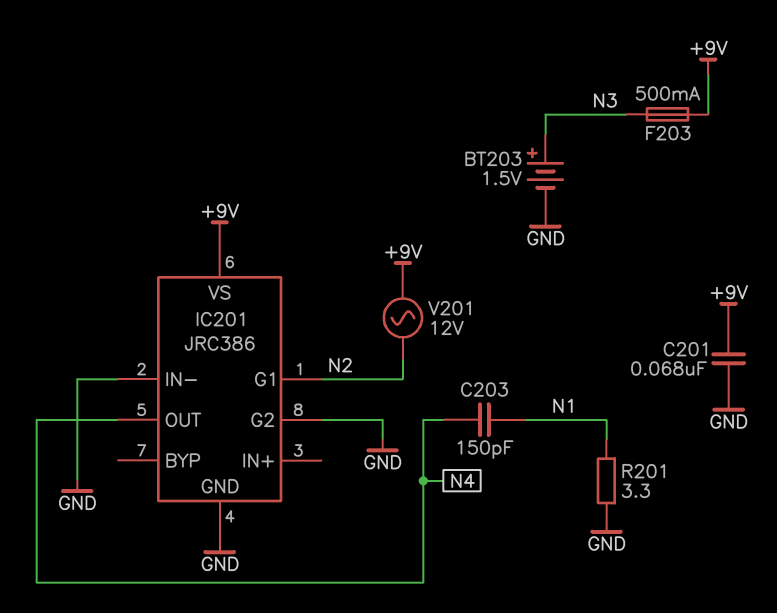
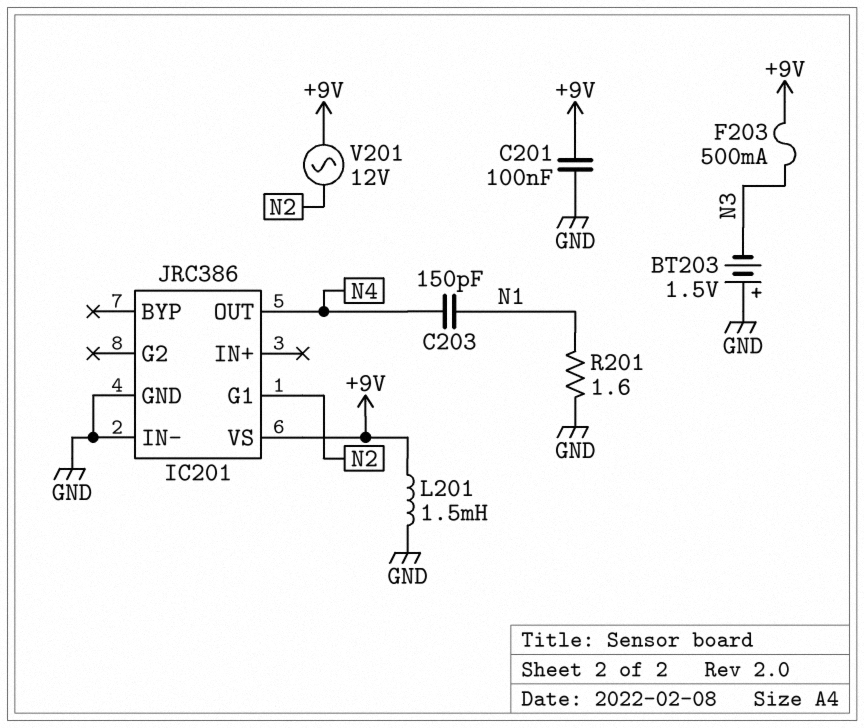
BT203: 1.5V (plus N3, minus GND) -> 1.5V (plus GND, minus N3)
C201: 68nF (+9V, GND) -> 100nF (+9V, GND)
IC201 pin G2: GND -> none
L201: none -> 1.5mH (+9V, GND)
R201: 3.3 (GND, N1) -> 1.6 (GND, N1)

